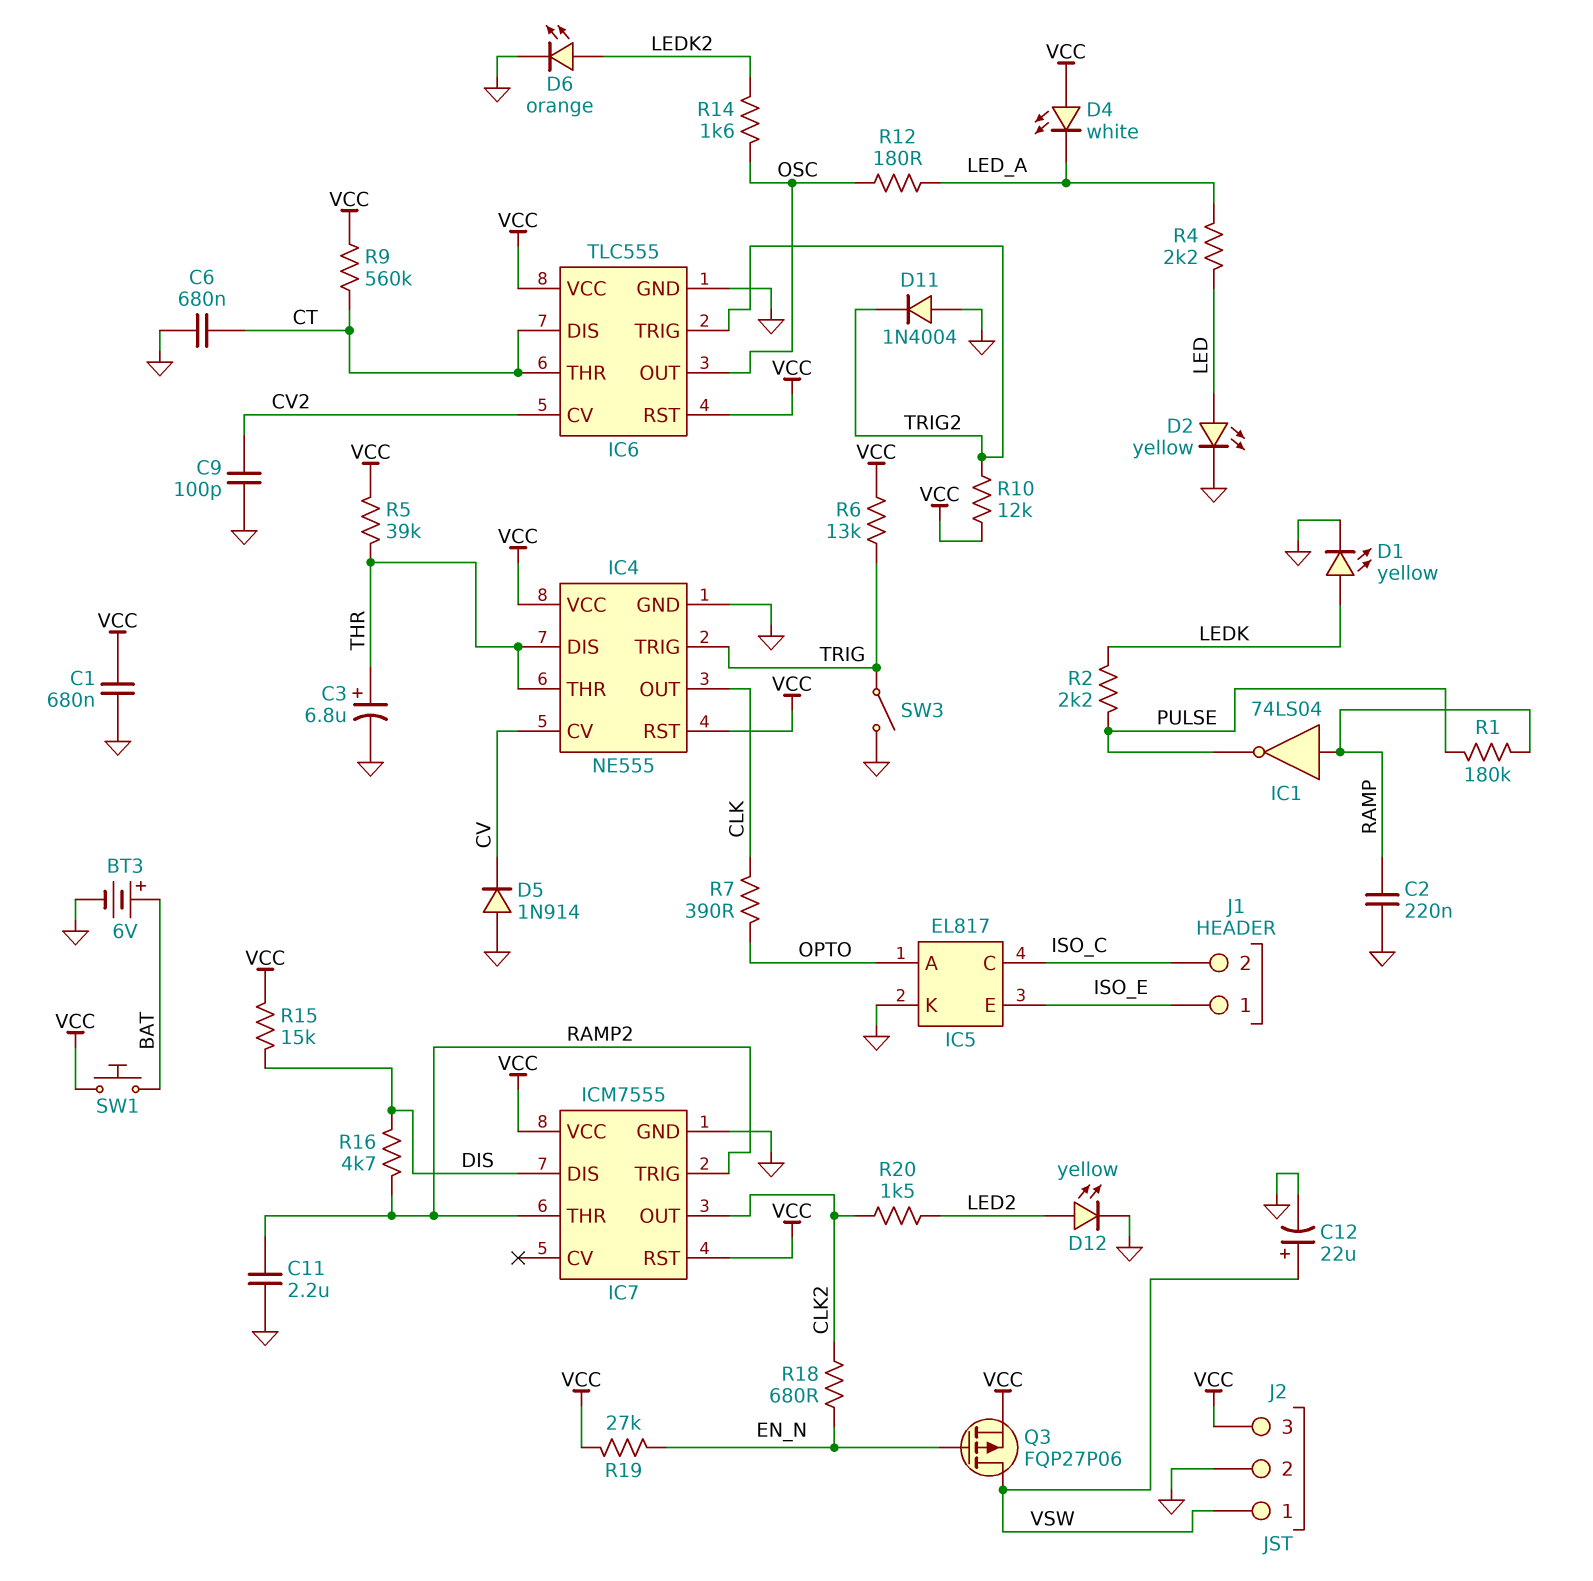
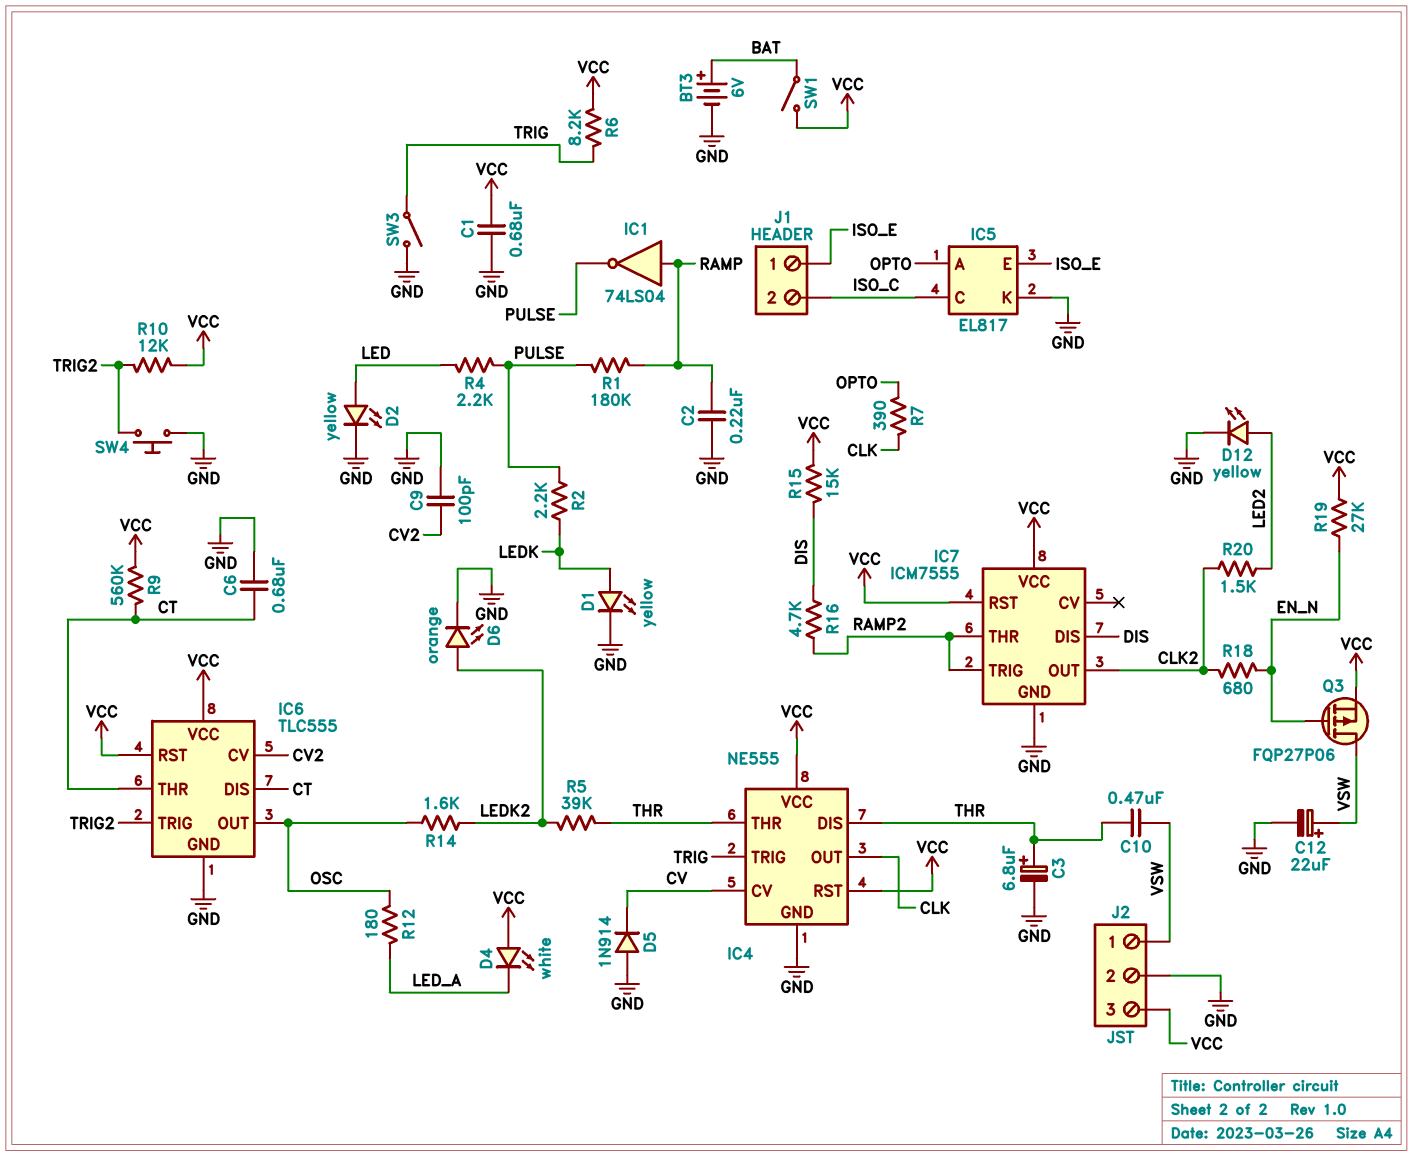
C10: none -> 470nF (THR, VSW)
C11: 2.2uF (GND, RAMP2) -> none
D11: diode 1N4004 (A GND, K TRIG2) -> none
R4: 2.2k (LED, LED_A) -> 2.2k (LED, PULSE)
R5: 39k (THR, VCC) -> 39k (LEDK2, THR)
R6: 13k (TRIG, VCC) -> 8.2k (TRIG, VCC)
SW1: button (BAT, VCC) -> switch (BAT, VCC)
SW4: none -> button (GND, TRIG2)

